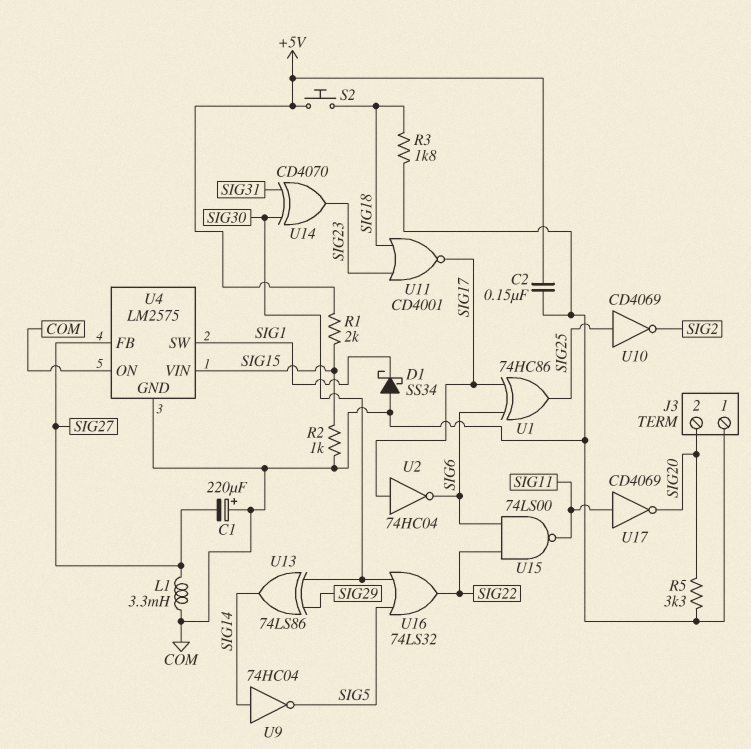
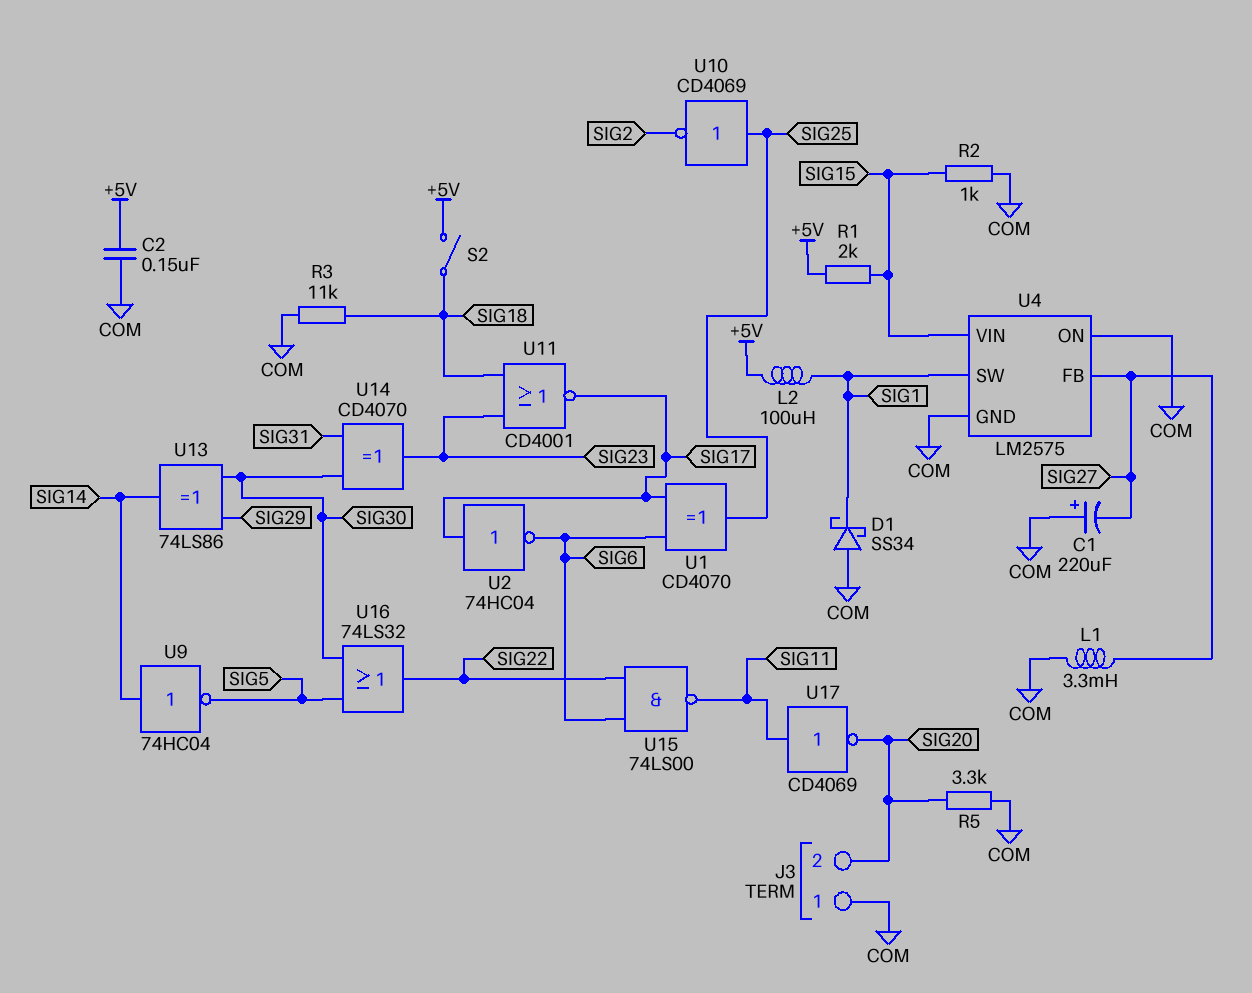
L2: none -> 100uH (+5V, SIG1)
R3: 1.8k (COM, SIG18) -> 11k (COM, SIG18)
S2: button (+5V, SIG18) -> switch (+5V, SIG18)
U1: XOR 74HC86 (in SIG6, in SIG17, out SIG25) -> XOR CD4070 (in SIG6, in SIG17, out SIG25)

